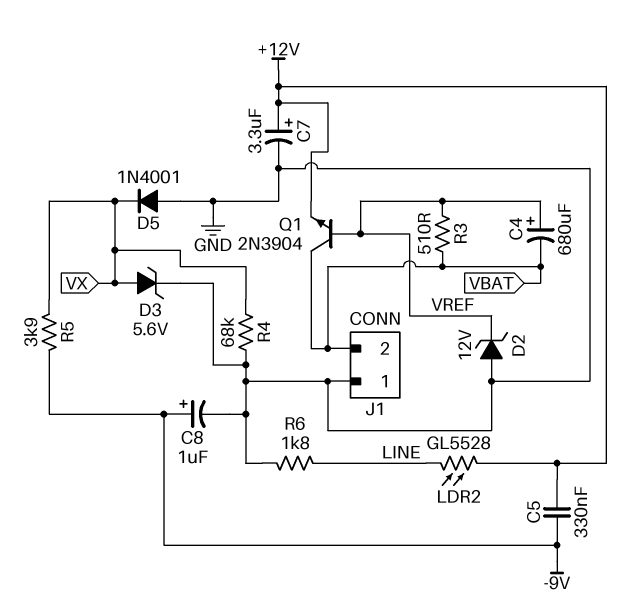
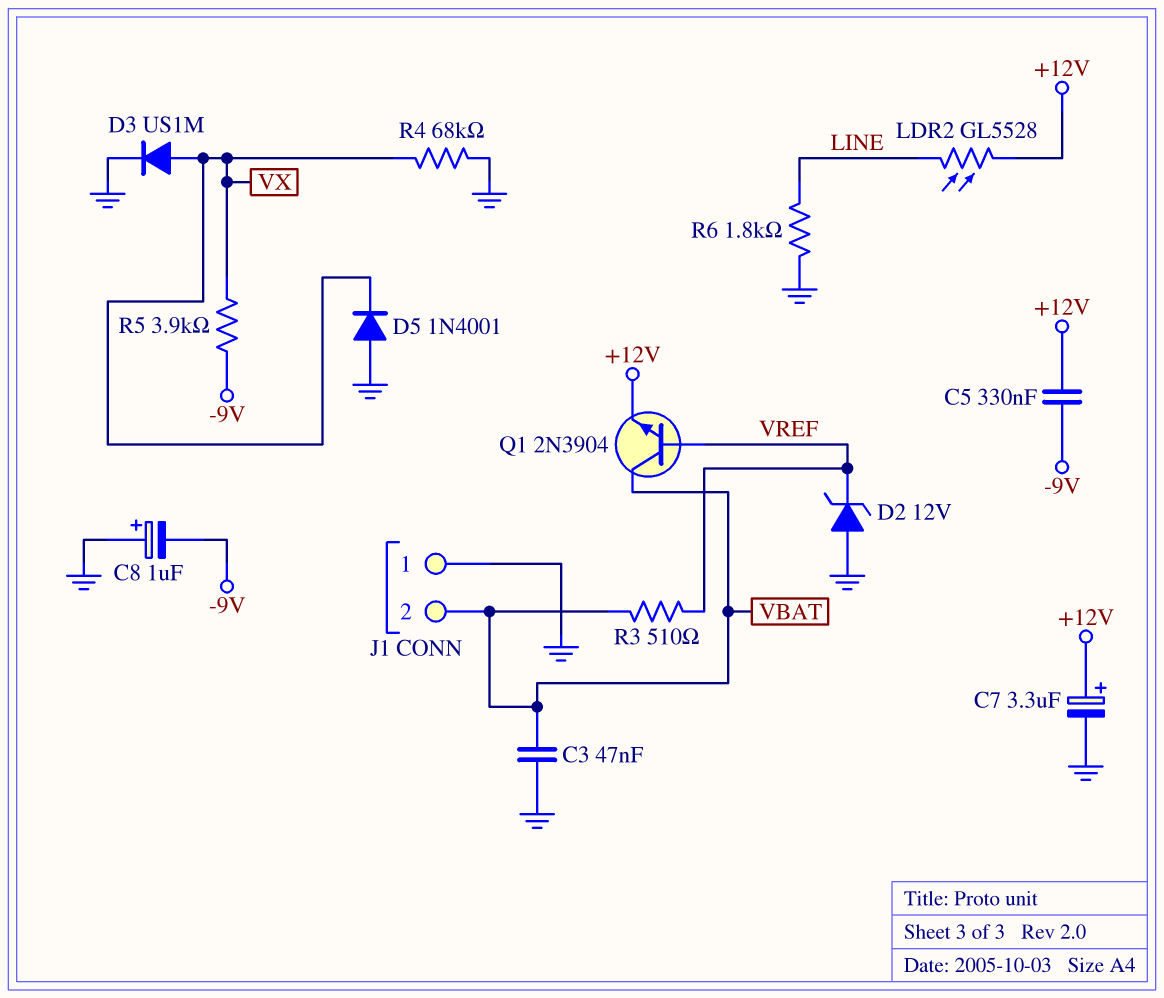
C3: none -> 47nF (GND, VBAT)
C4: 680uF (plus VREF, minus VBAT) -> none
C8: 1uF (plus -9V, minus GND) -> 1uF (plus GND, minus -9V)
D3: zener 5.6V (A VX, K GND) -> diode US1M (A VX, K GND)

